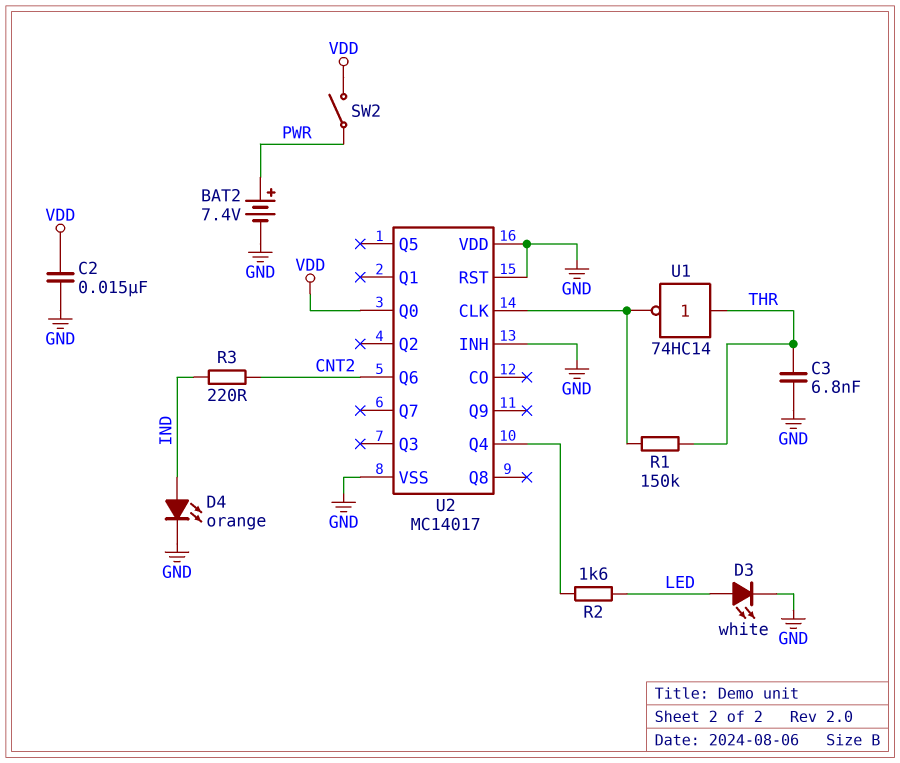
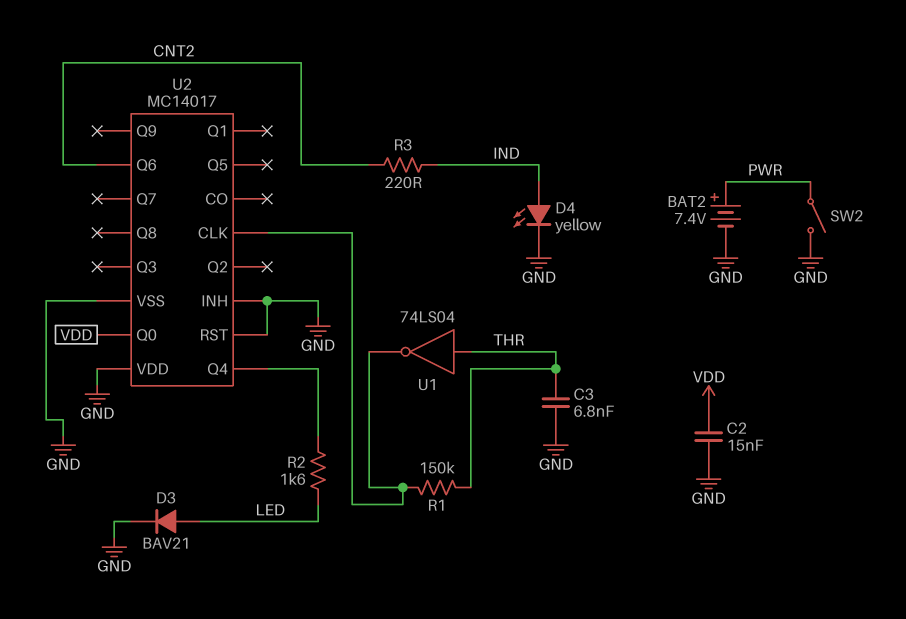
D3: LED white (A LED, K GND) -> diode BAV21 (A LED, K GND)
D4: LED orange (A IND, K GND) -> LED yellow (A IND, K GND)
SW2: switch (PWR, VDD) -> switch (GND, PWR)
U1: NOT 74HC14 (in THR, out U2/CLK) -> NOT 74LS04 (in THR, out U2/CLK)

